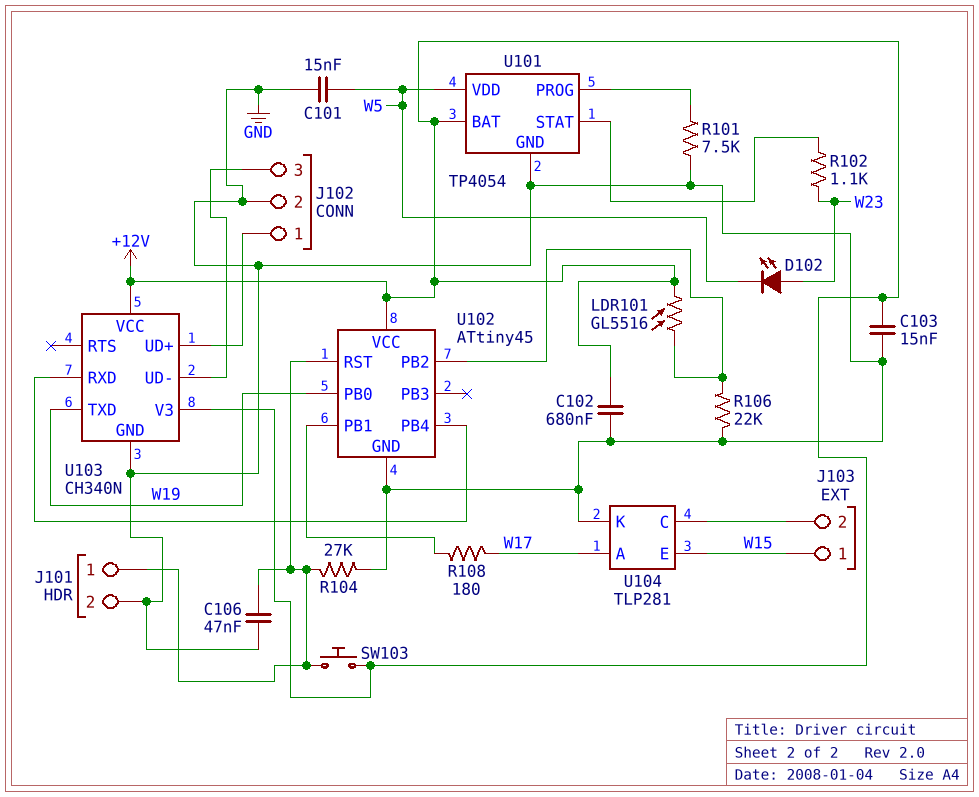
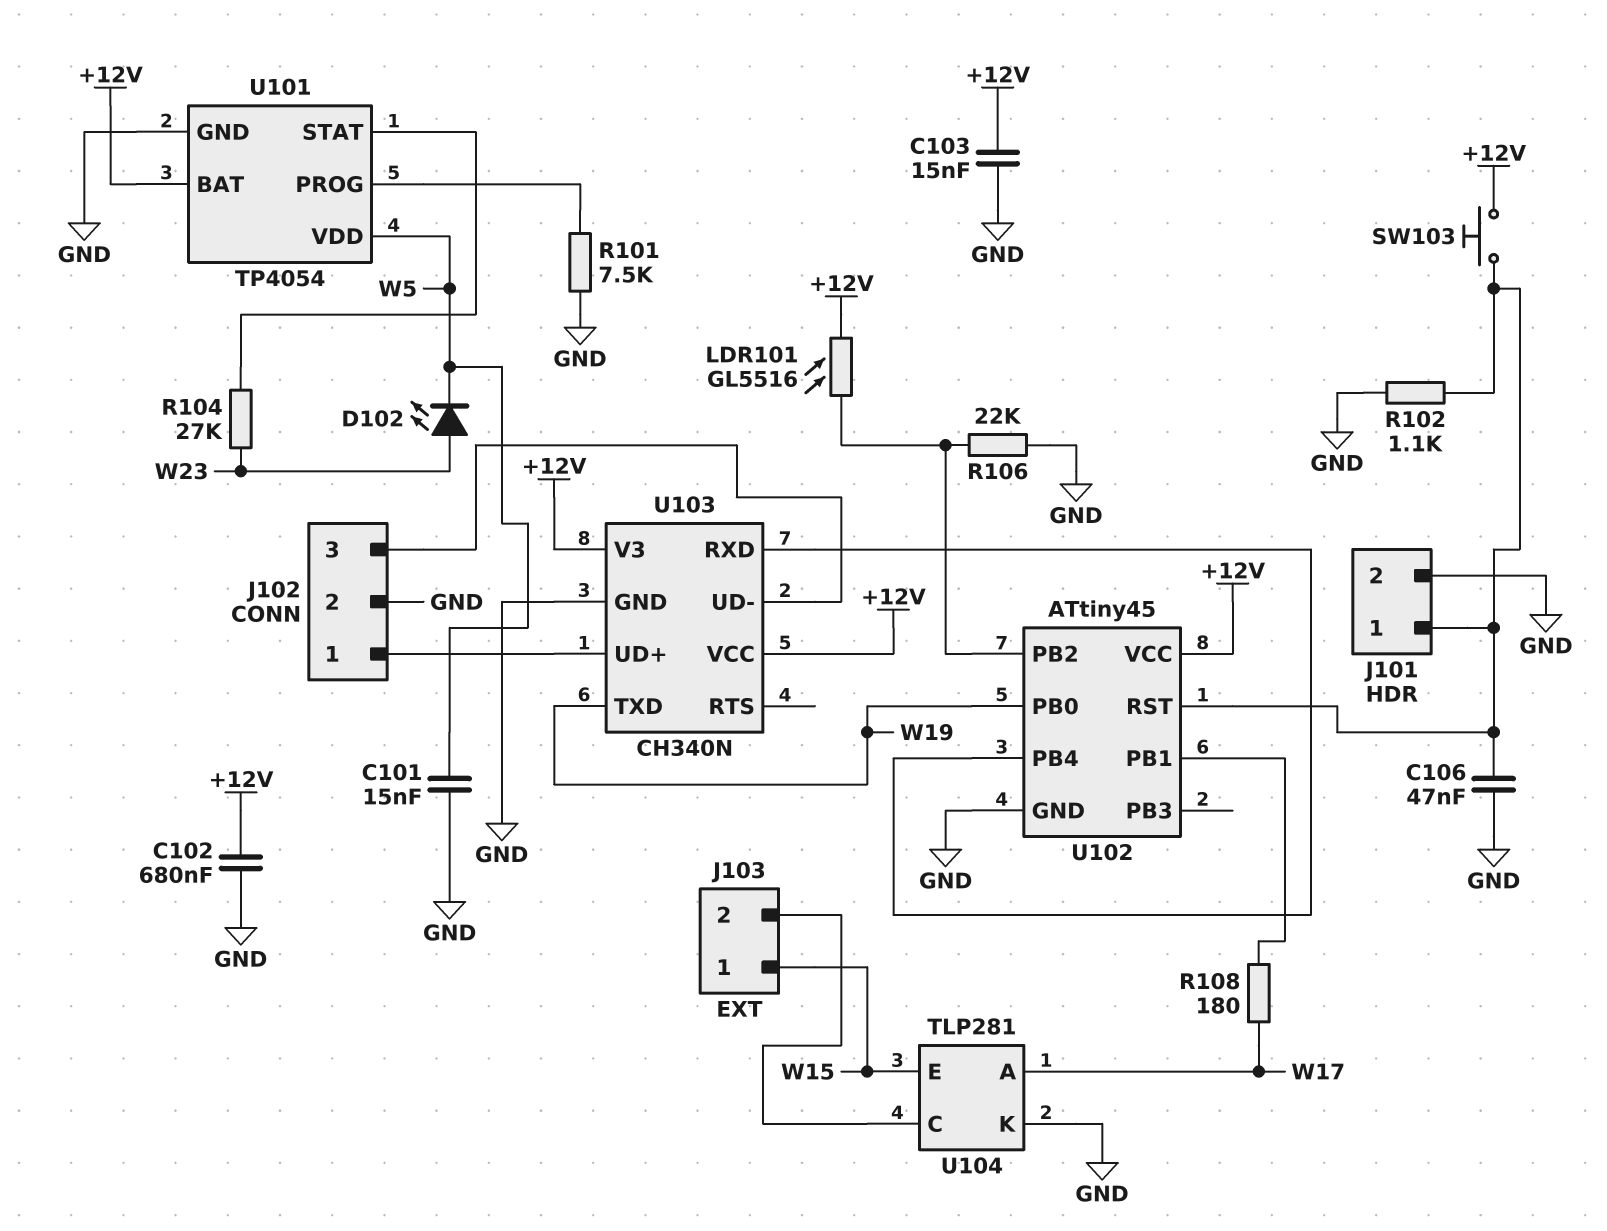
R102: 1.1k (U101/STAT, W23) -> 1.1k (GND, J101/1)
R104: 27k (GND, J101/1) -> 27k (U101/STAT, W23)

